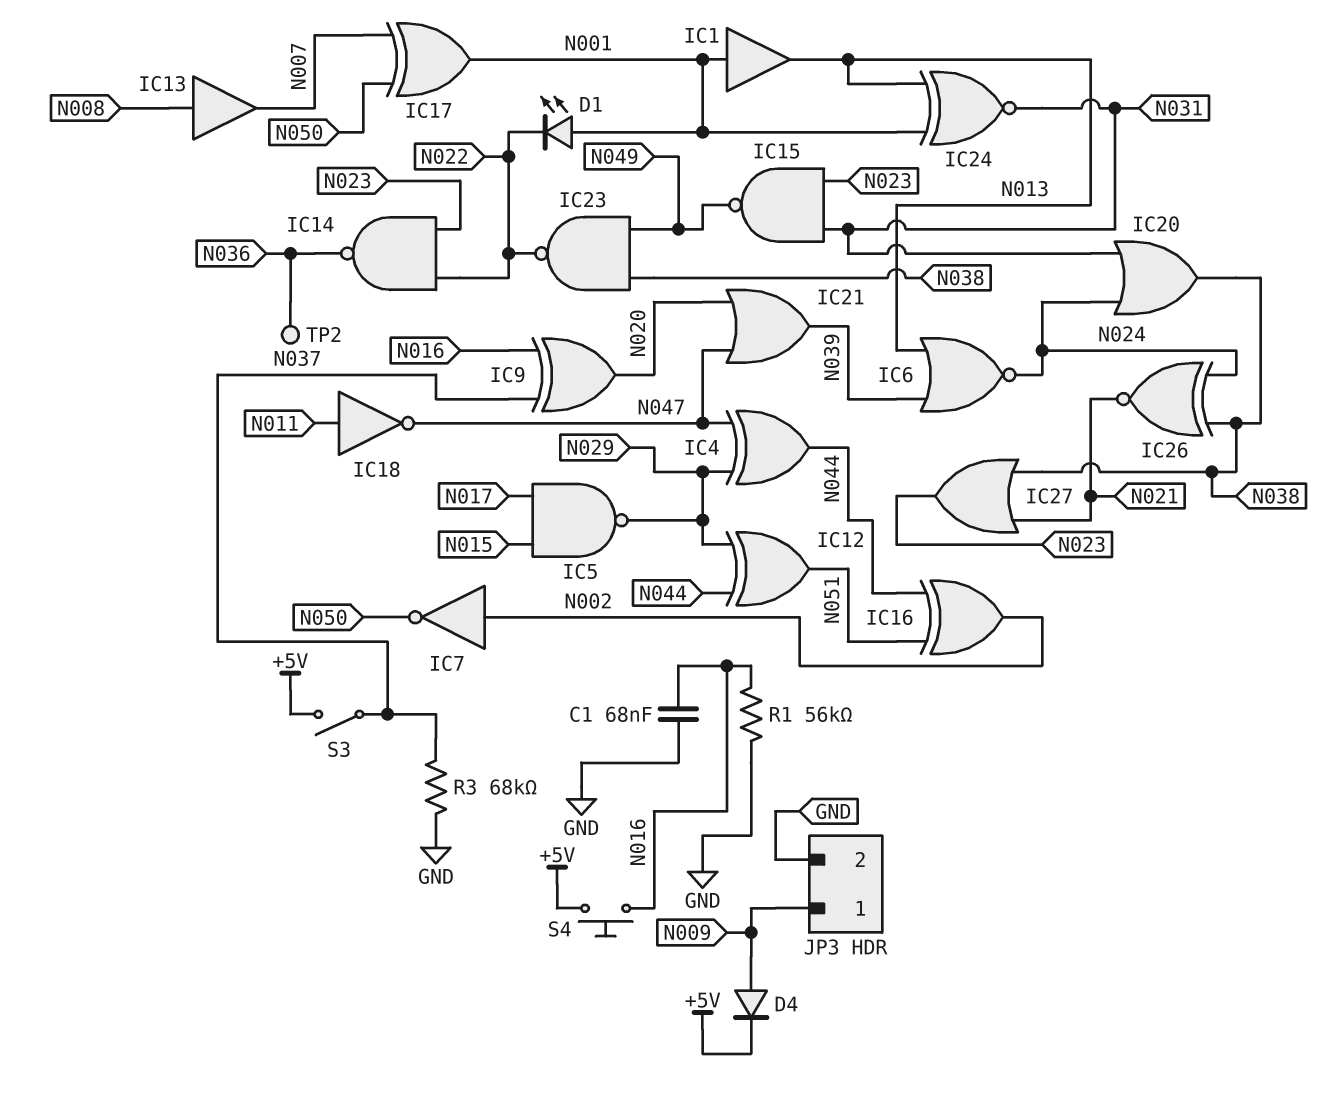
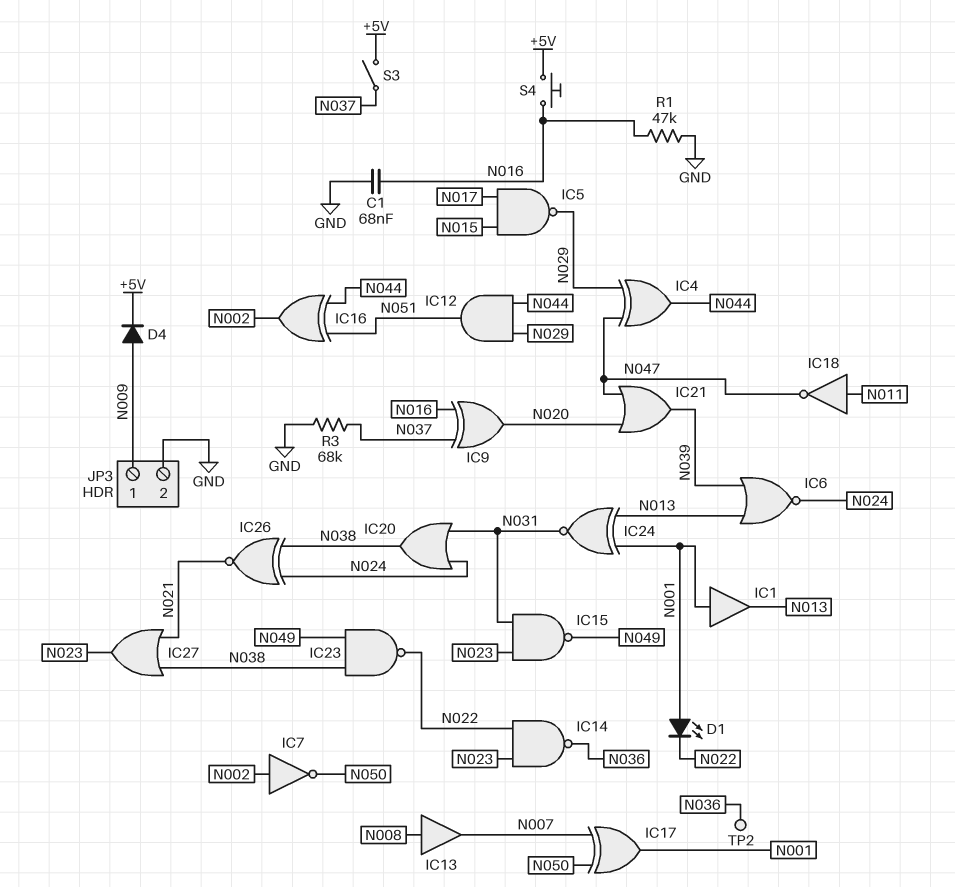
IC12: XOR (in N029, in N044, out N051) -> AND (in N029, in N044, out N051)
R1: 56k (GND, N016) -> 47k (GND, N016)

